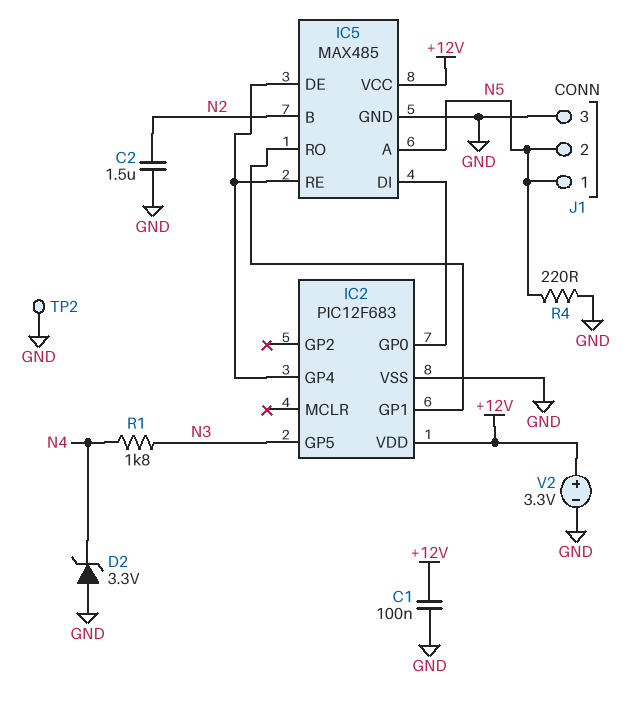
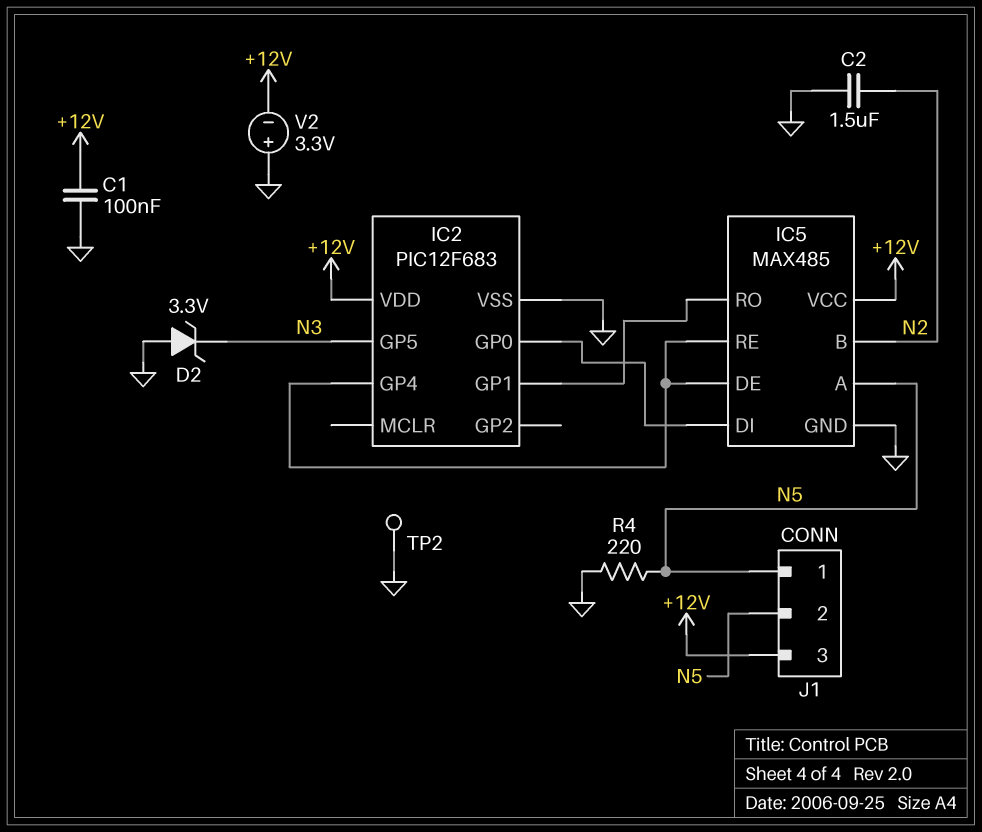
D2: zener 3.3V (A GND, K N4) -> zener 3.3V (A GND, K N3)
J1 pin 3: GND -> +12V
R1: 1.8k (N3, N4) -> none
V2: 3.3V (plus +12V, minus GND) -> 3.3V (plus GND, minus +12V)

